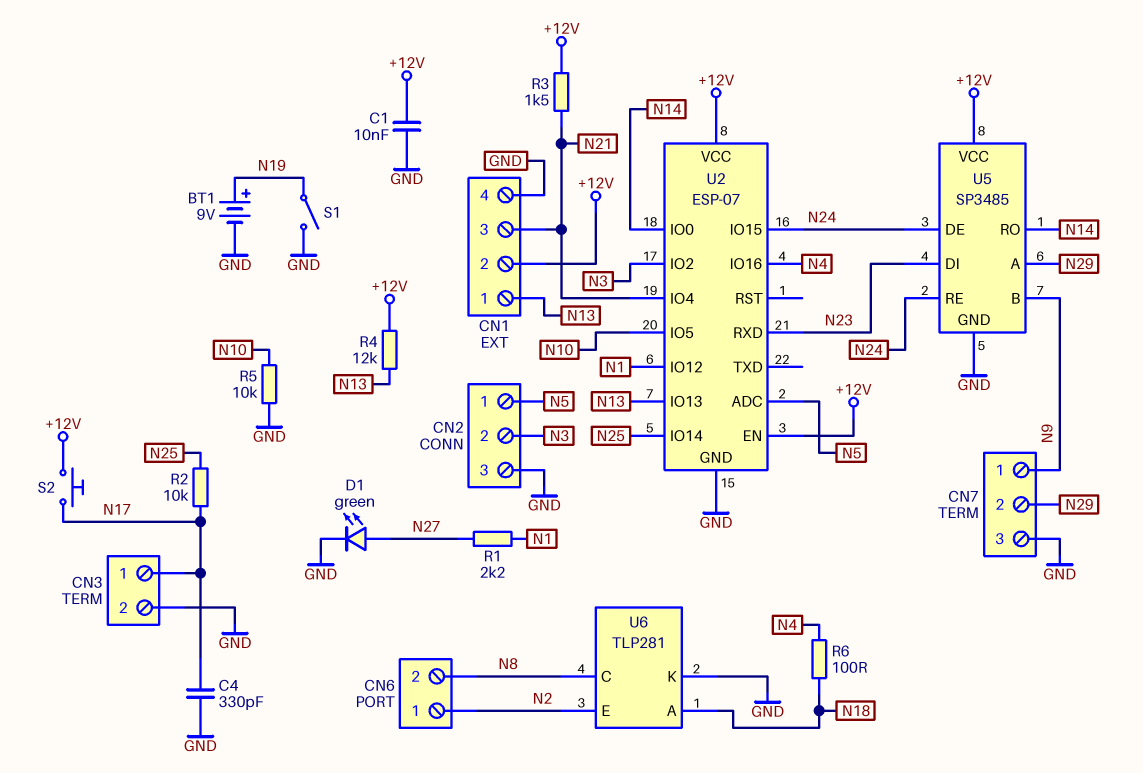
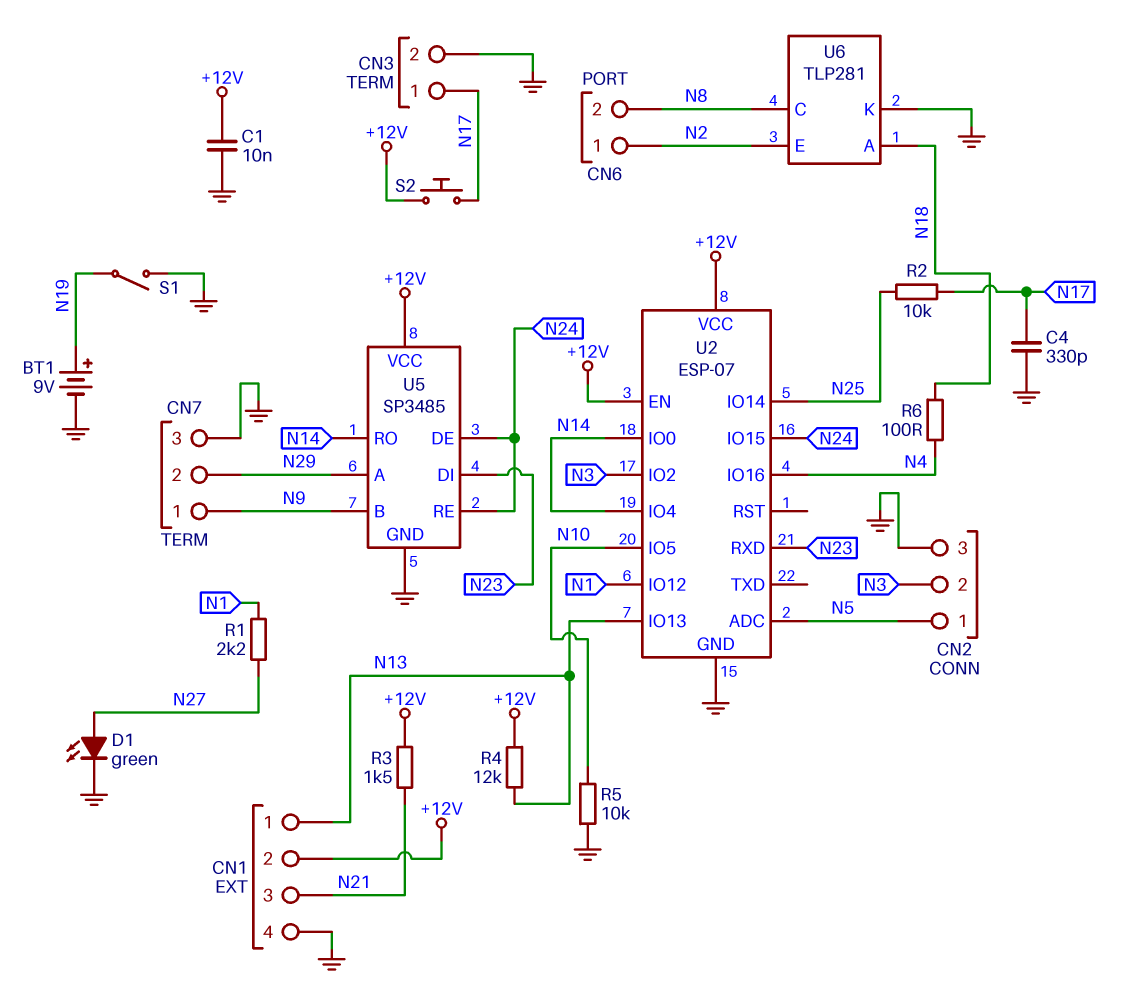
U2 pin IO4: N21 -> N14

